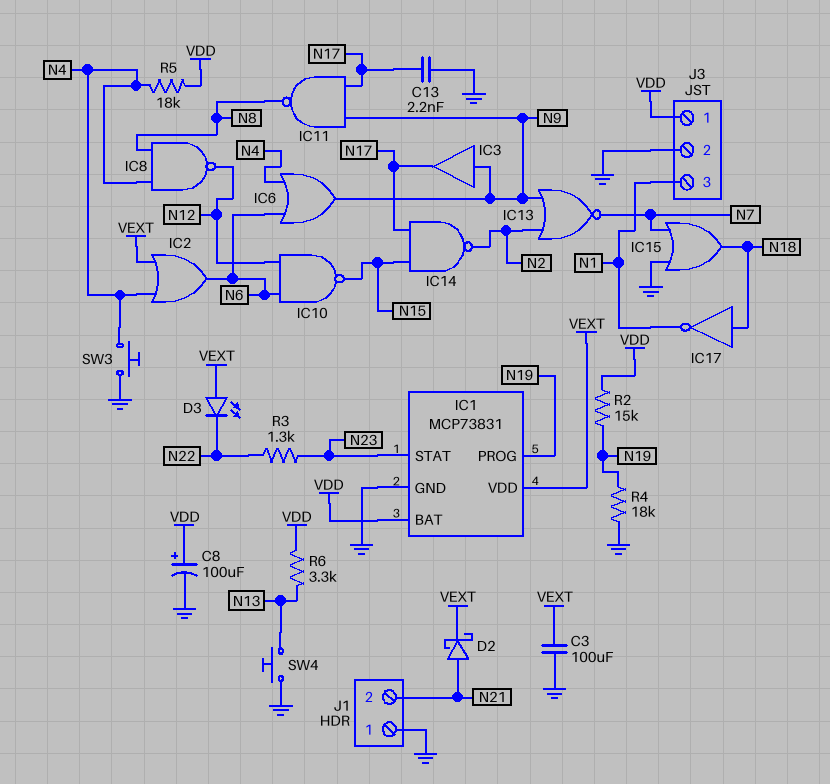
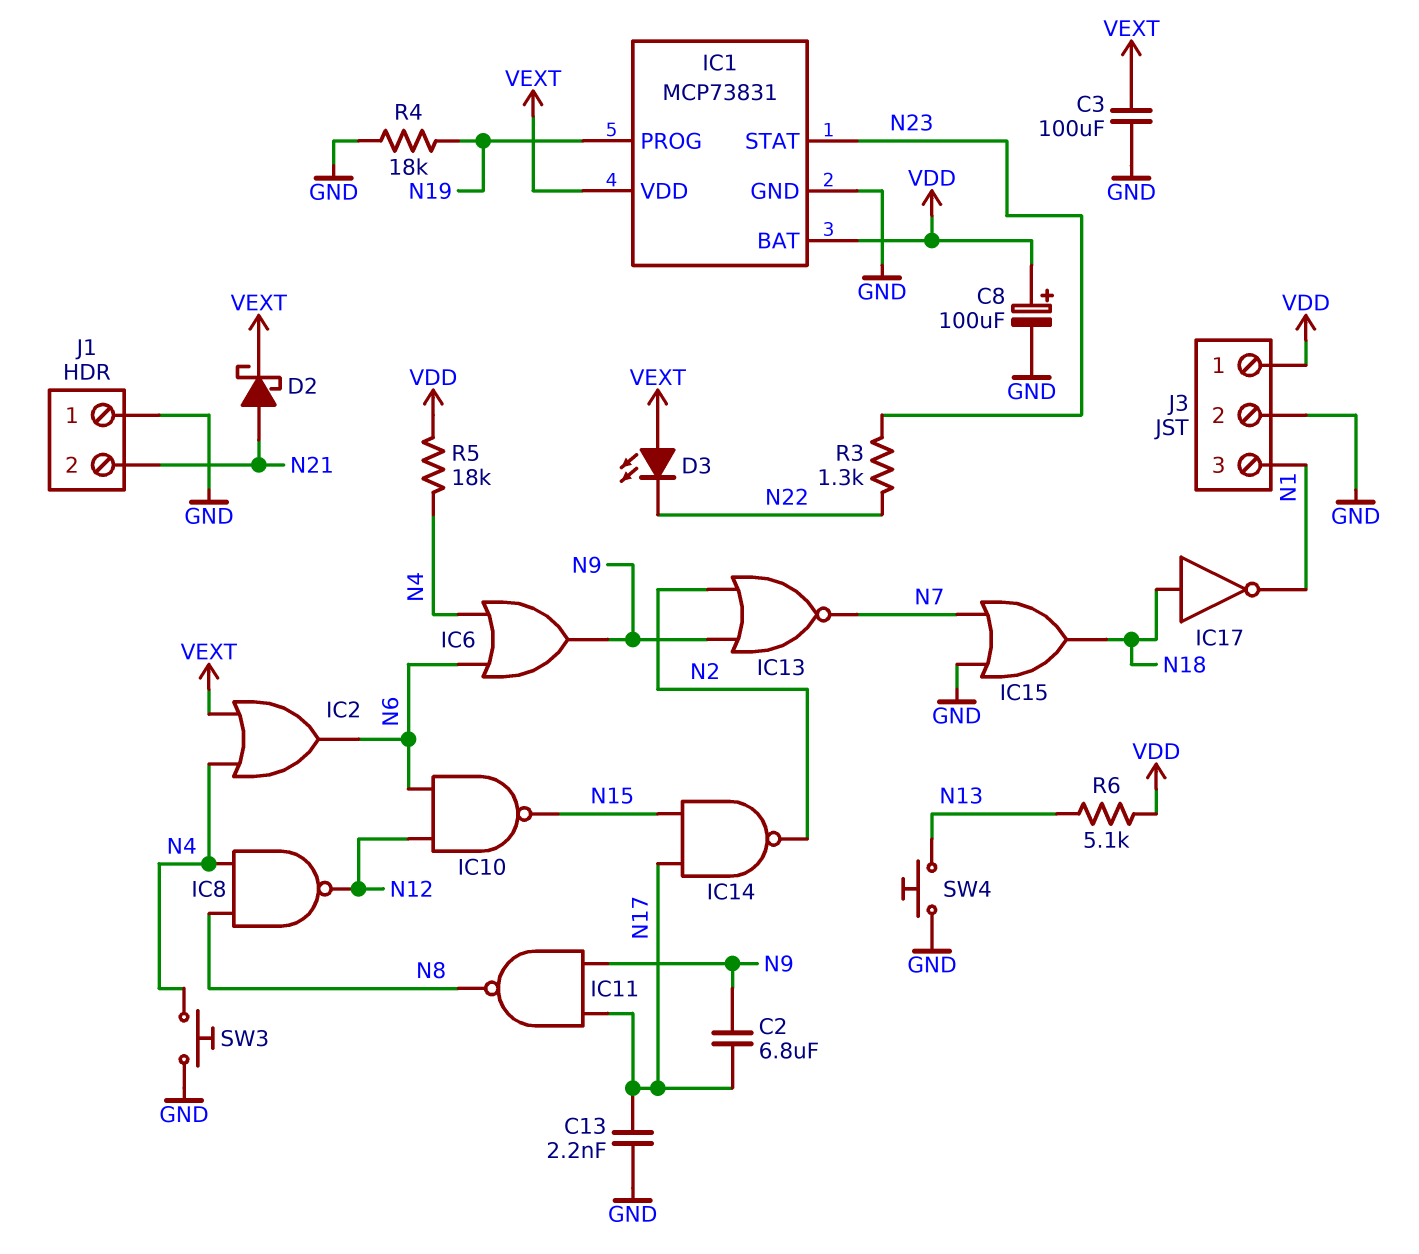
C2: none -> 6.8uF (N9, N17)
IC3: buffer (in N9, out N17) -> none
R2: 15k (N19, VDD) -> none
R6: 3.3k (N13, VDD) -> 5.1k (N13, VDD)

